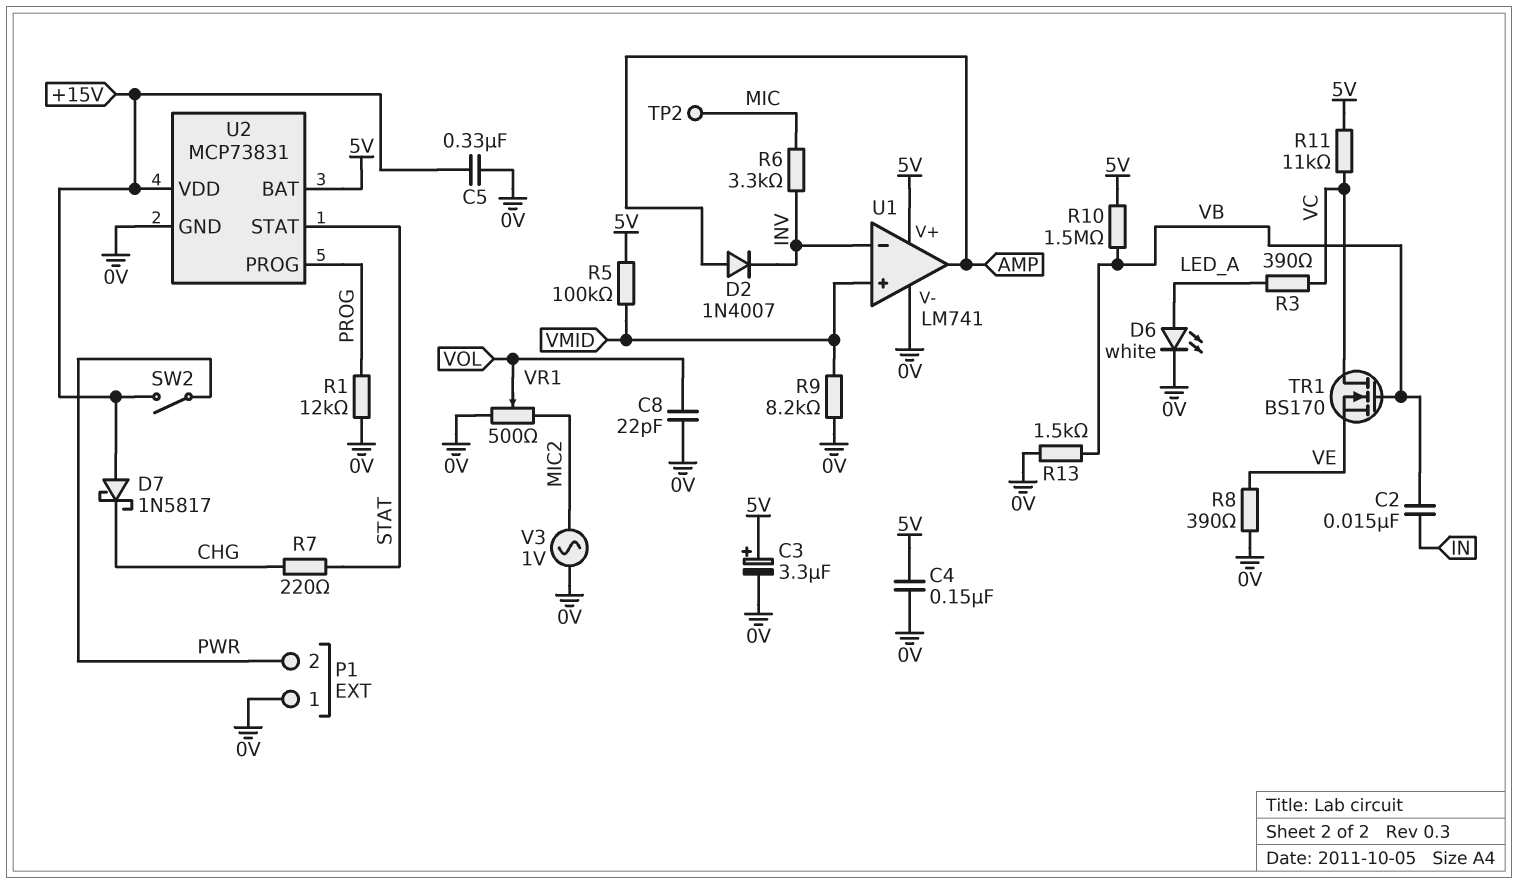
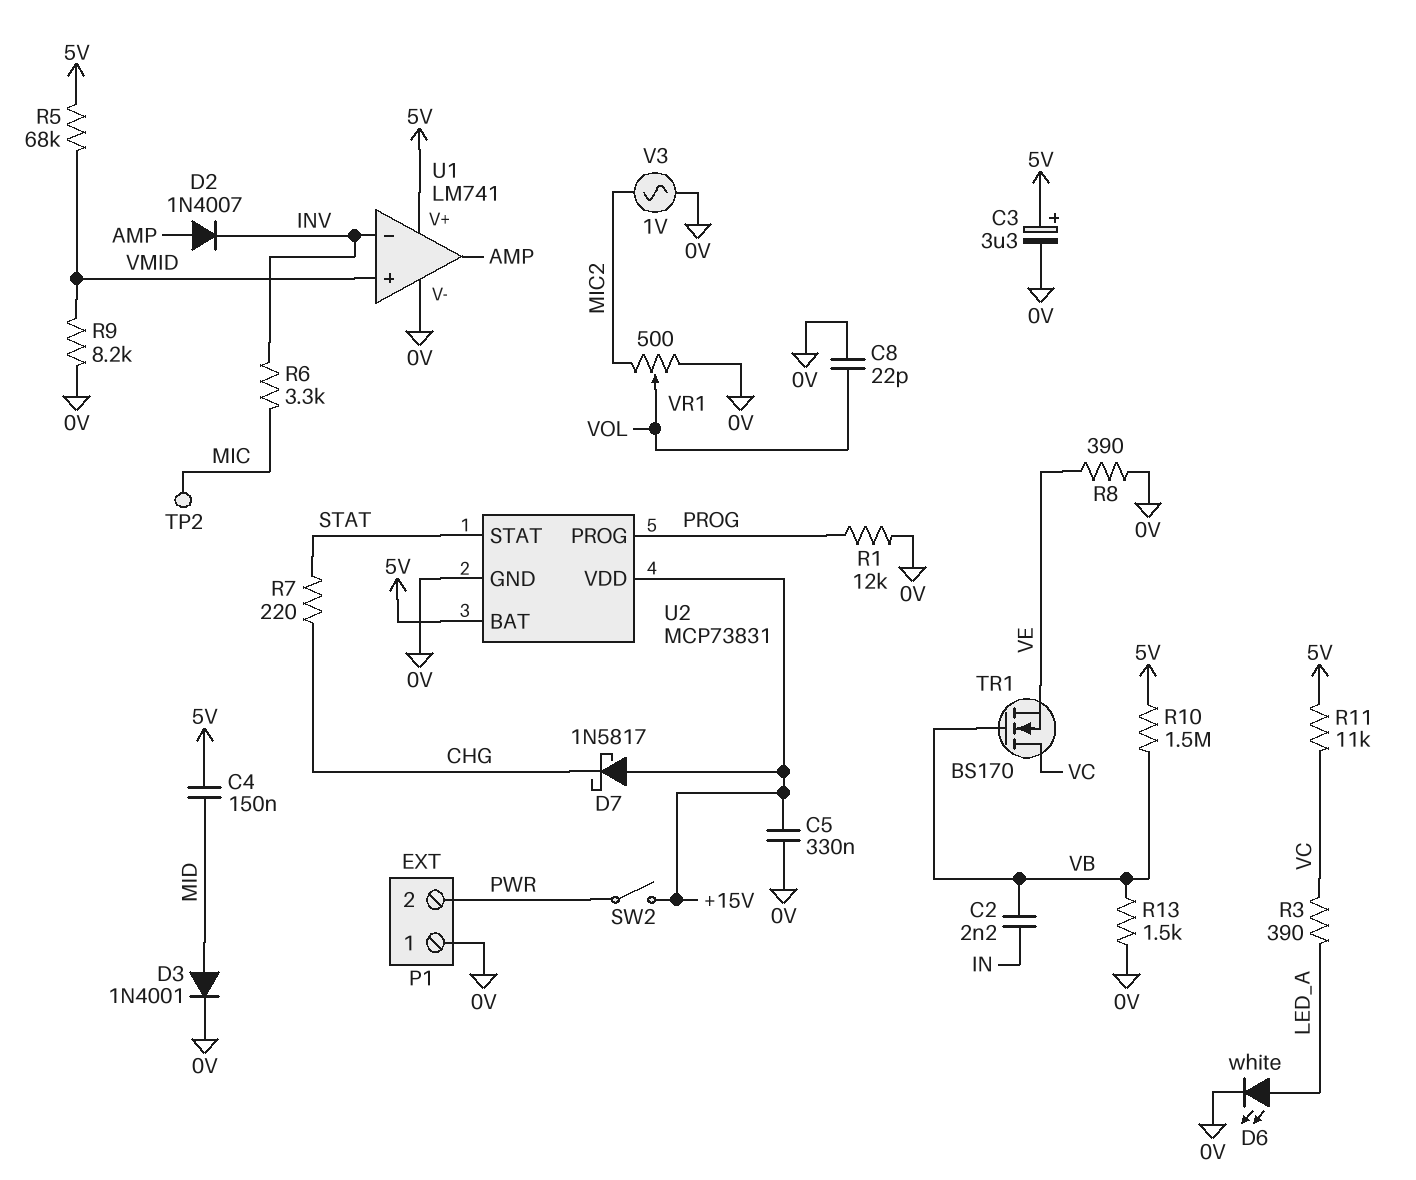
C2: 15nF (IN, VB) -> 2.2nF (IN, VB)
C4: 150nF (0V, 5V) -> 150nF (5V, MID)
D3: none -> diode 1N4001 (A MID, K 0V)
R5: 100k (5V, VMID) -> 68k (5V, VMID)

